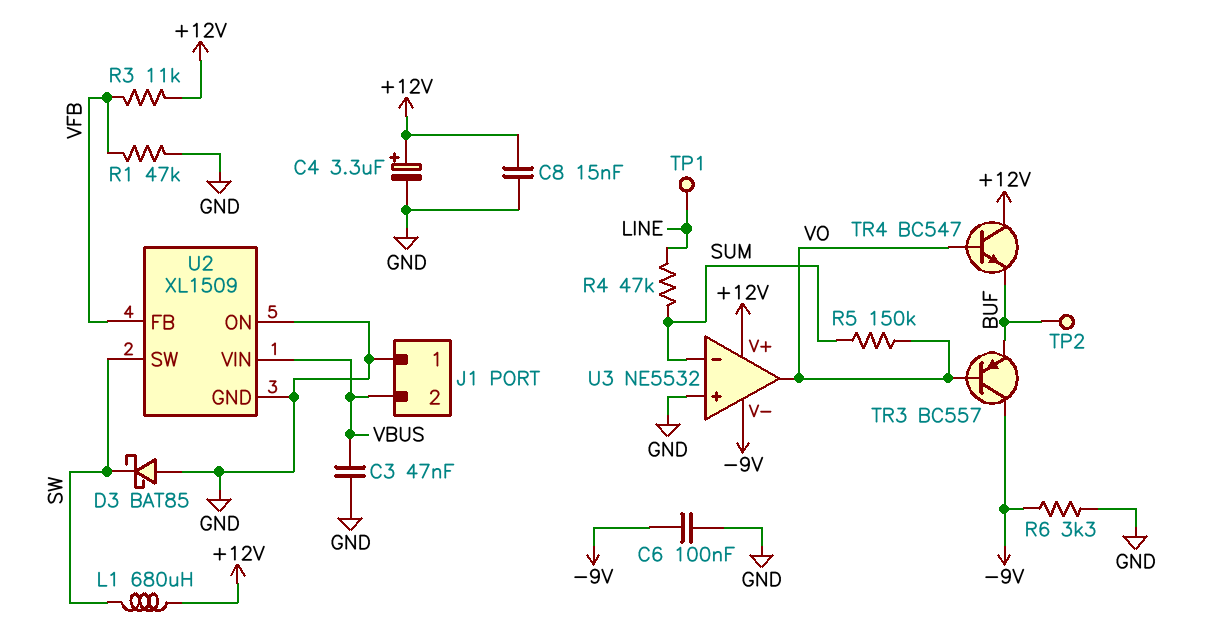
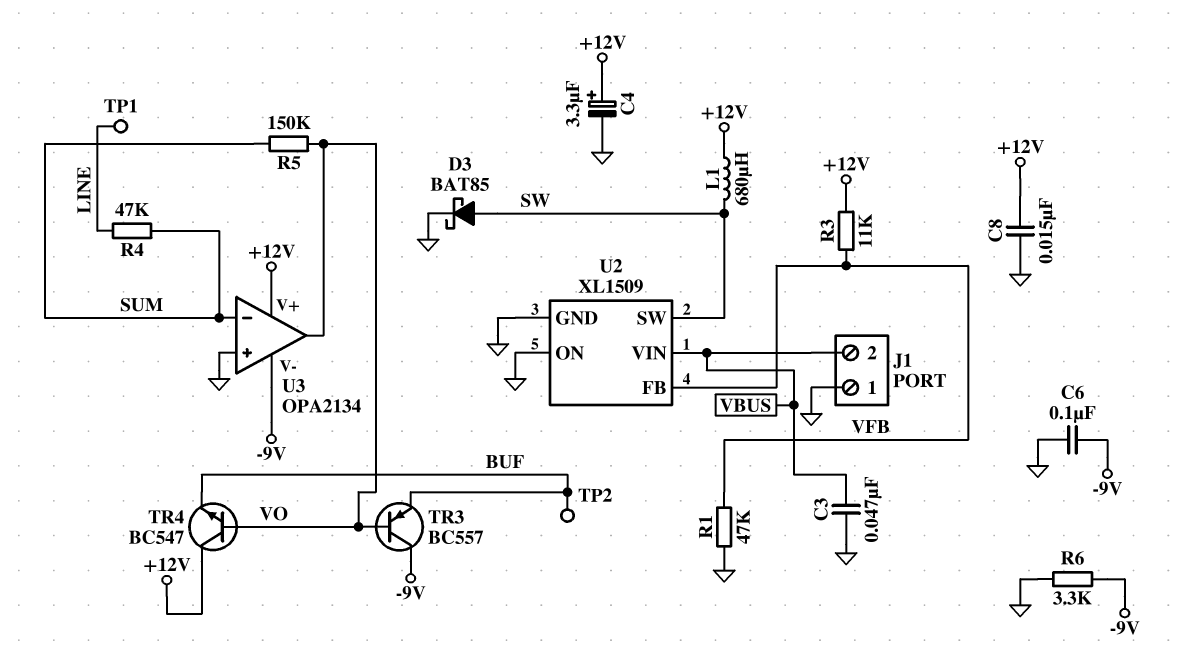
D3: schottky BAT85 (A GND, K SW) -> schottky BAT85 (A SW, K GND)
U3: NE5532 -> OPA2134

